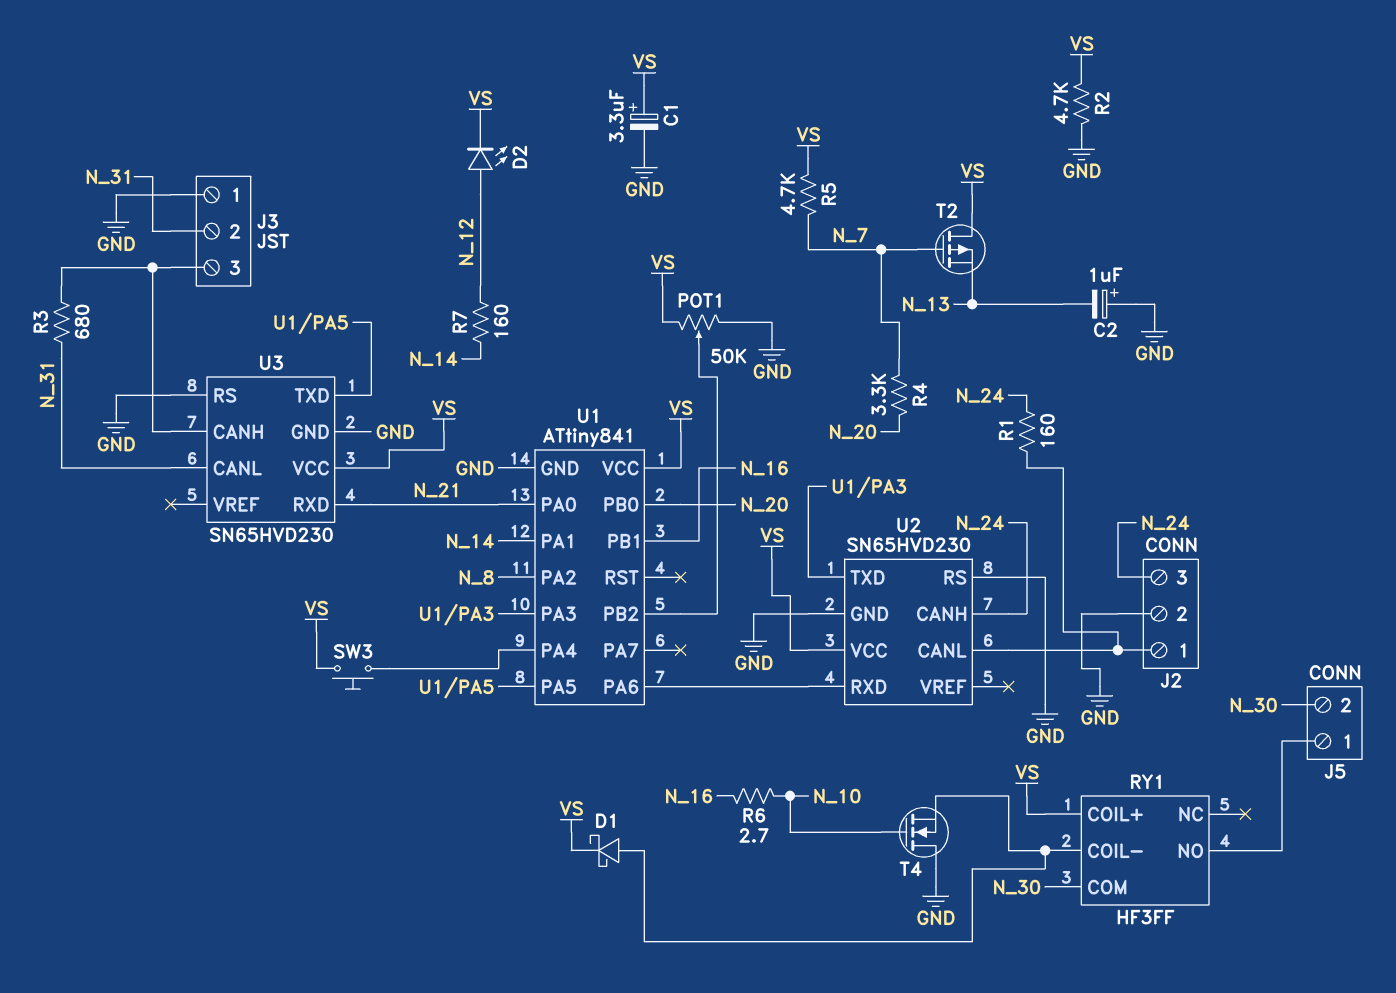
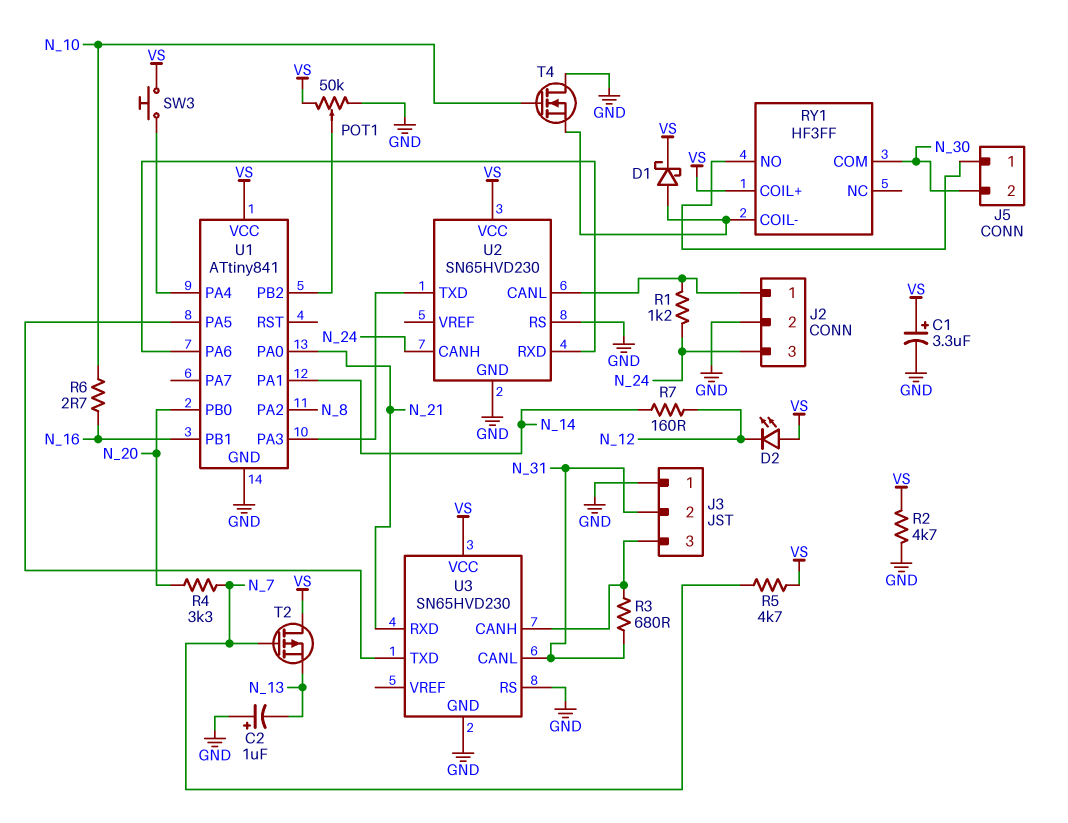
D2: LED (A N_12, K VS) -> LED (A VS, K N_12)
R1: 160 (J2/1, N_24) -> 1.2k (J2/1, N_24)

